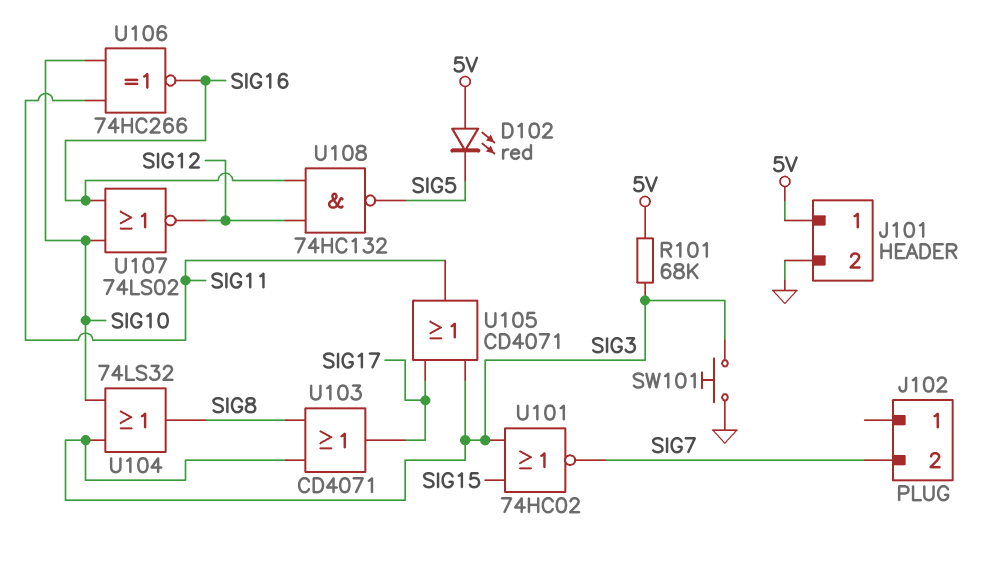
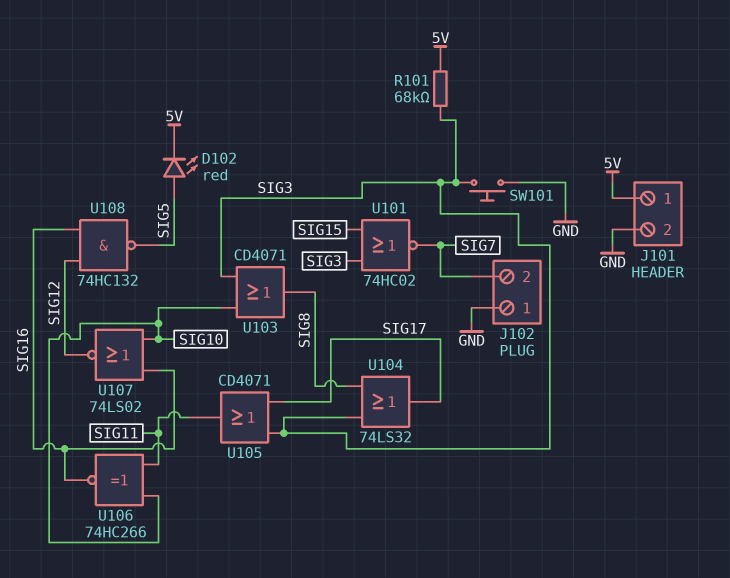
D102: LED red (A 5V, K SIG5) -> LED red (A SIG5, K 5V)
J102 pin 1: none -> GND
U103: OR CD4071 (in SIG3, in SIG8, out SIG17) -> OR CD4071 (in SIG3, in SIG10, out SIG8)
U104: OR 74LS32 (in SIG3, in SIG10, out SIG8) -> OR 74LS32 (in SIG3, in SIG8, out SIG17)

